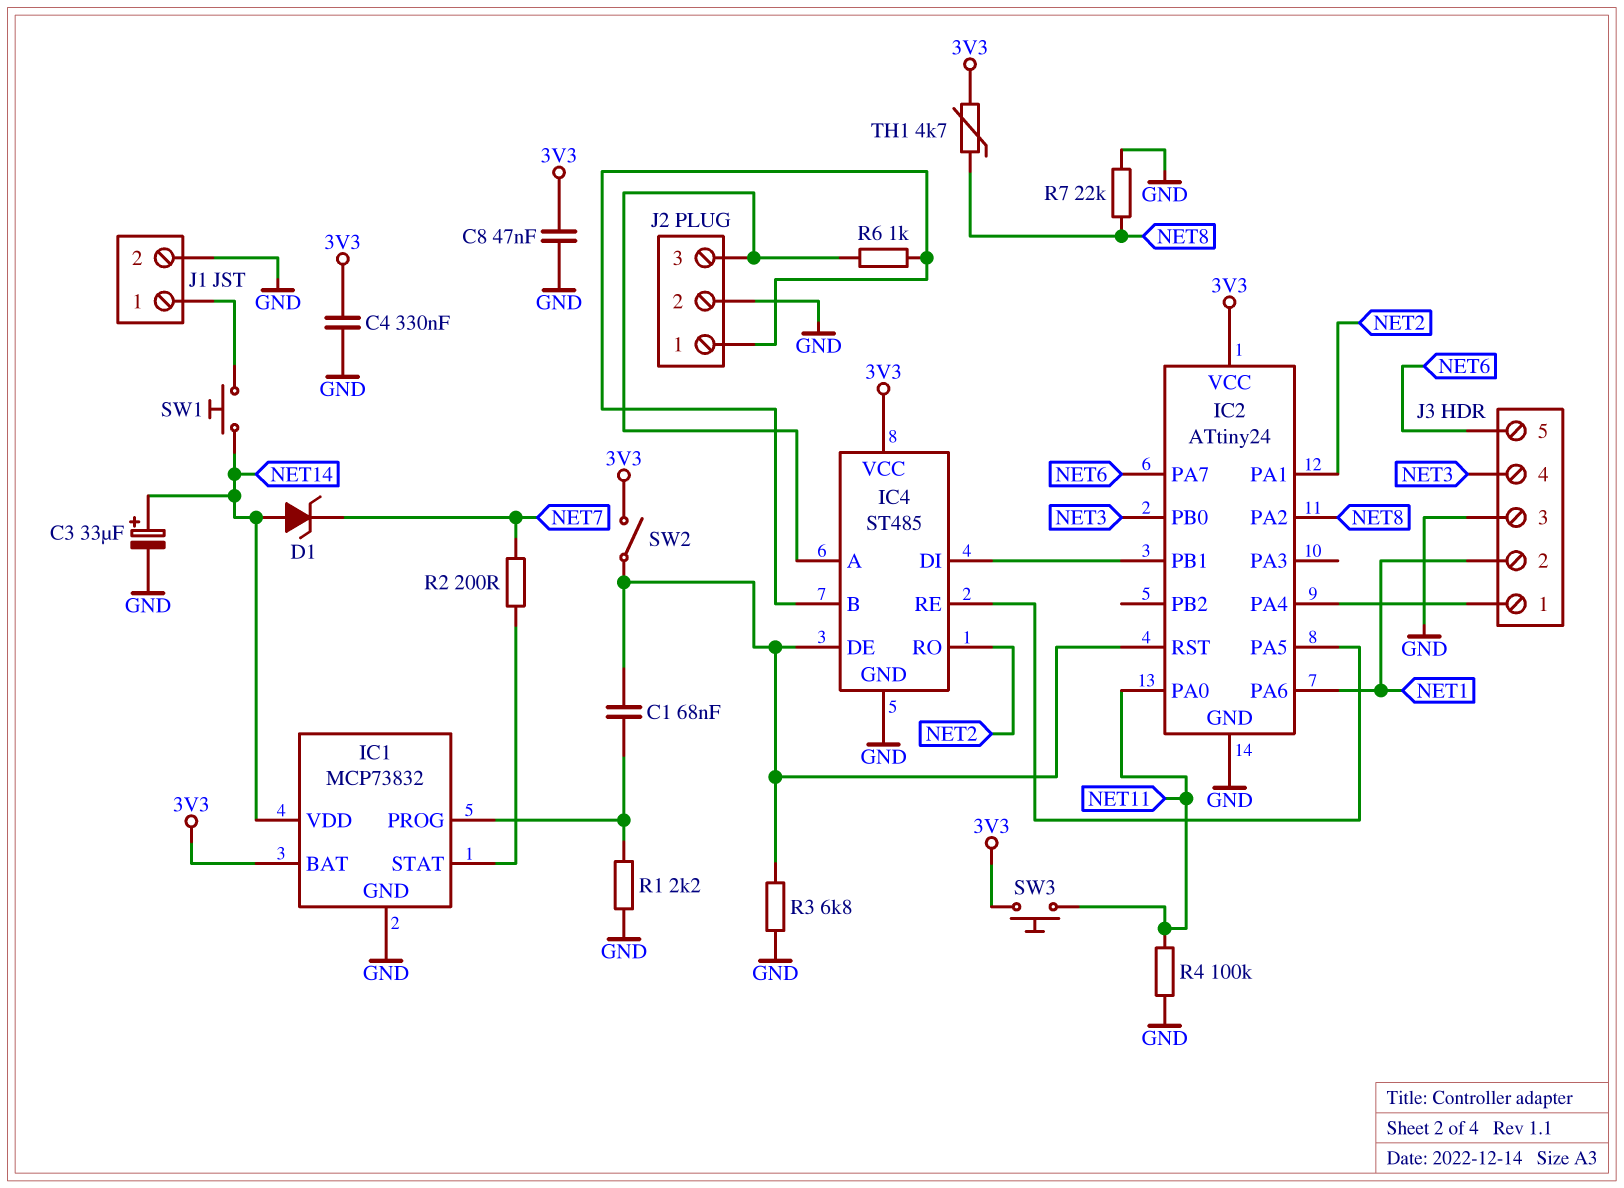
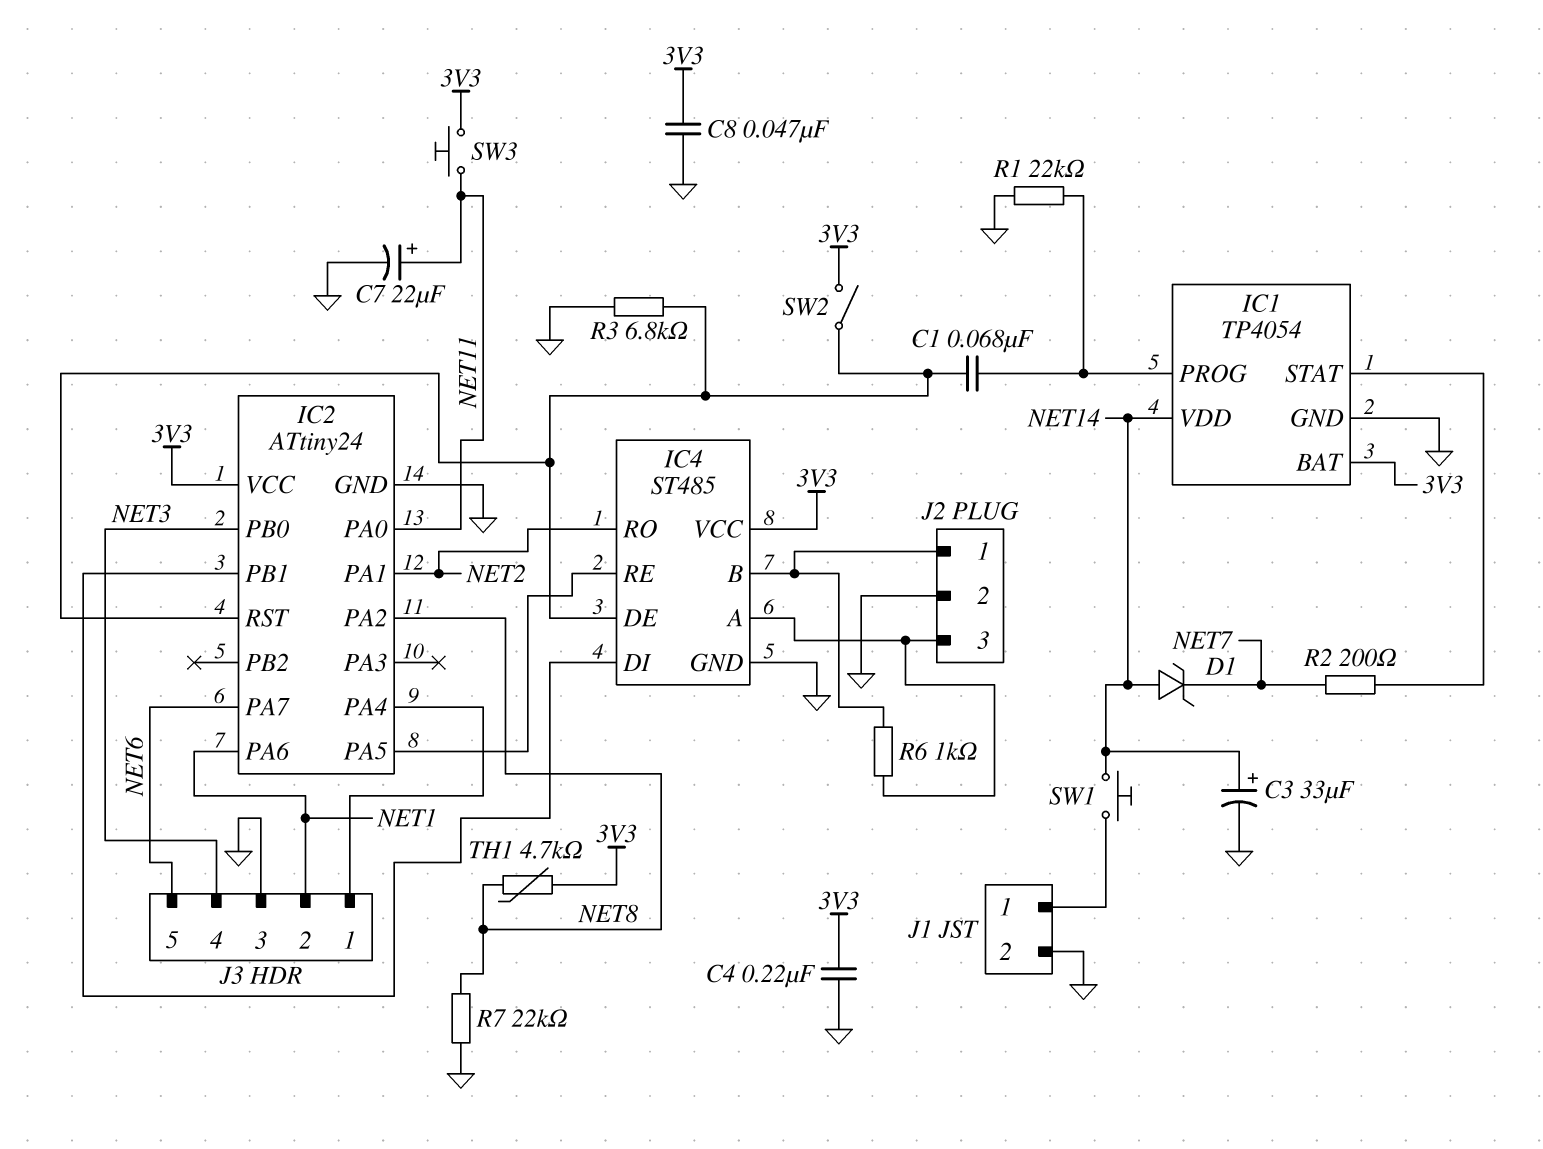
C4: 330nF (3V3, GND) -> 220nF (3V3, GND)
C7: none -> 22uF (plus NET11, minus GND)
IC1: MCP73832 -> TP4054
R1: 2.2k (GND, IC1/PROG) -> 22k (GND, IC1/PROG)
R4: 100k (GND, NET11) -> none

